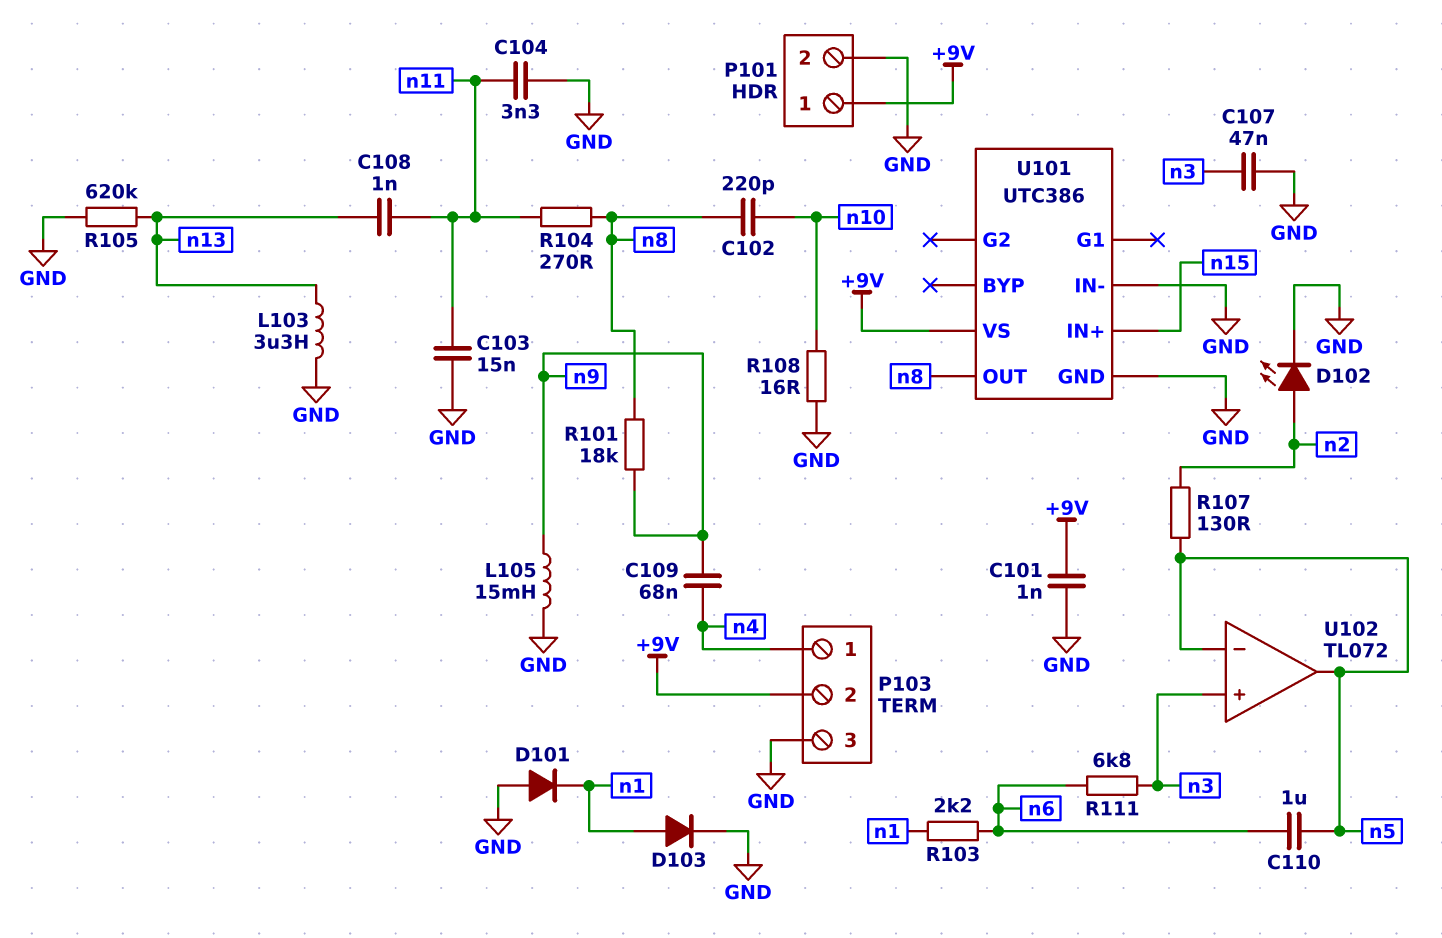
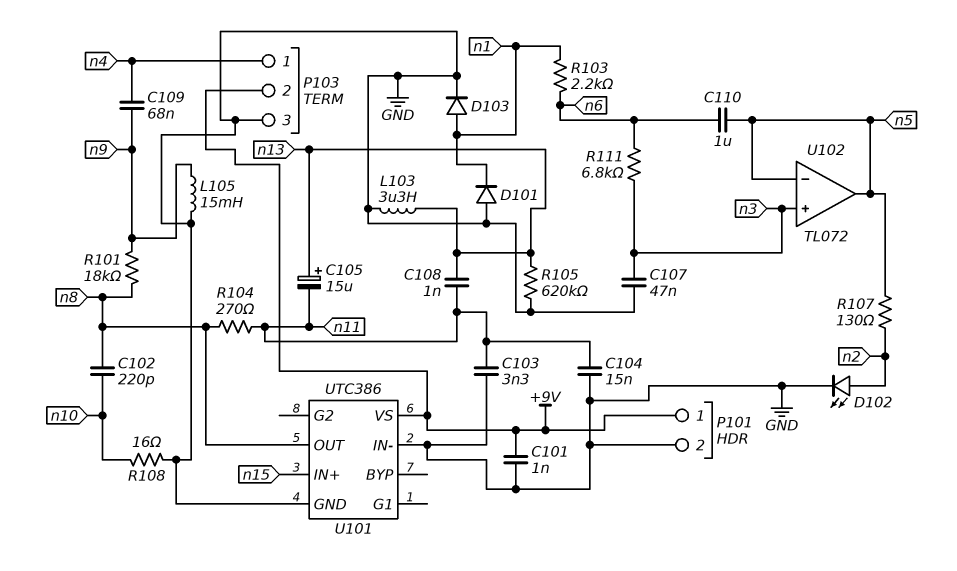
C103: 15nF (GND, n11) -> 3.3nF (GND, n11)
C104: 3.3nF (GND, n11) -> 15nF (GND, n11)
C105: none -> 15uF (plus n13, minus n11)

